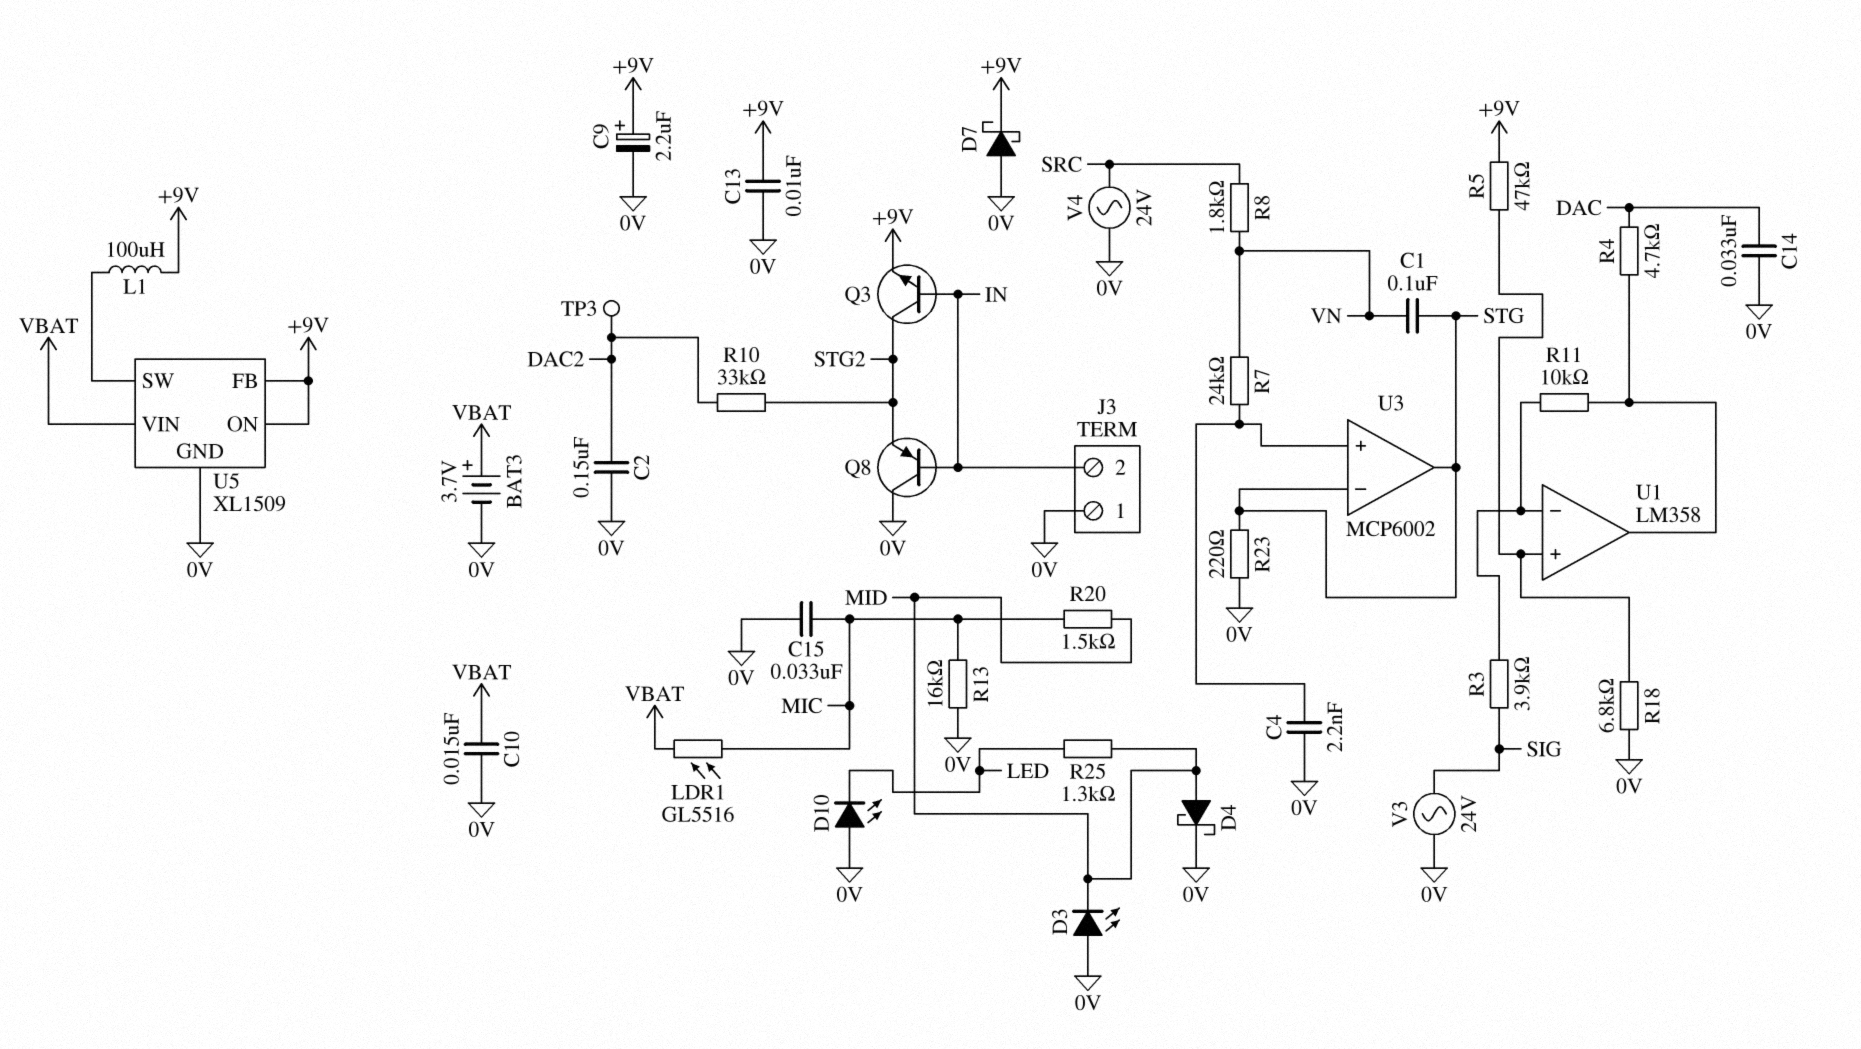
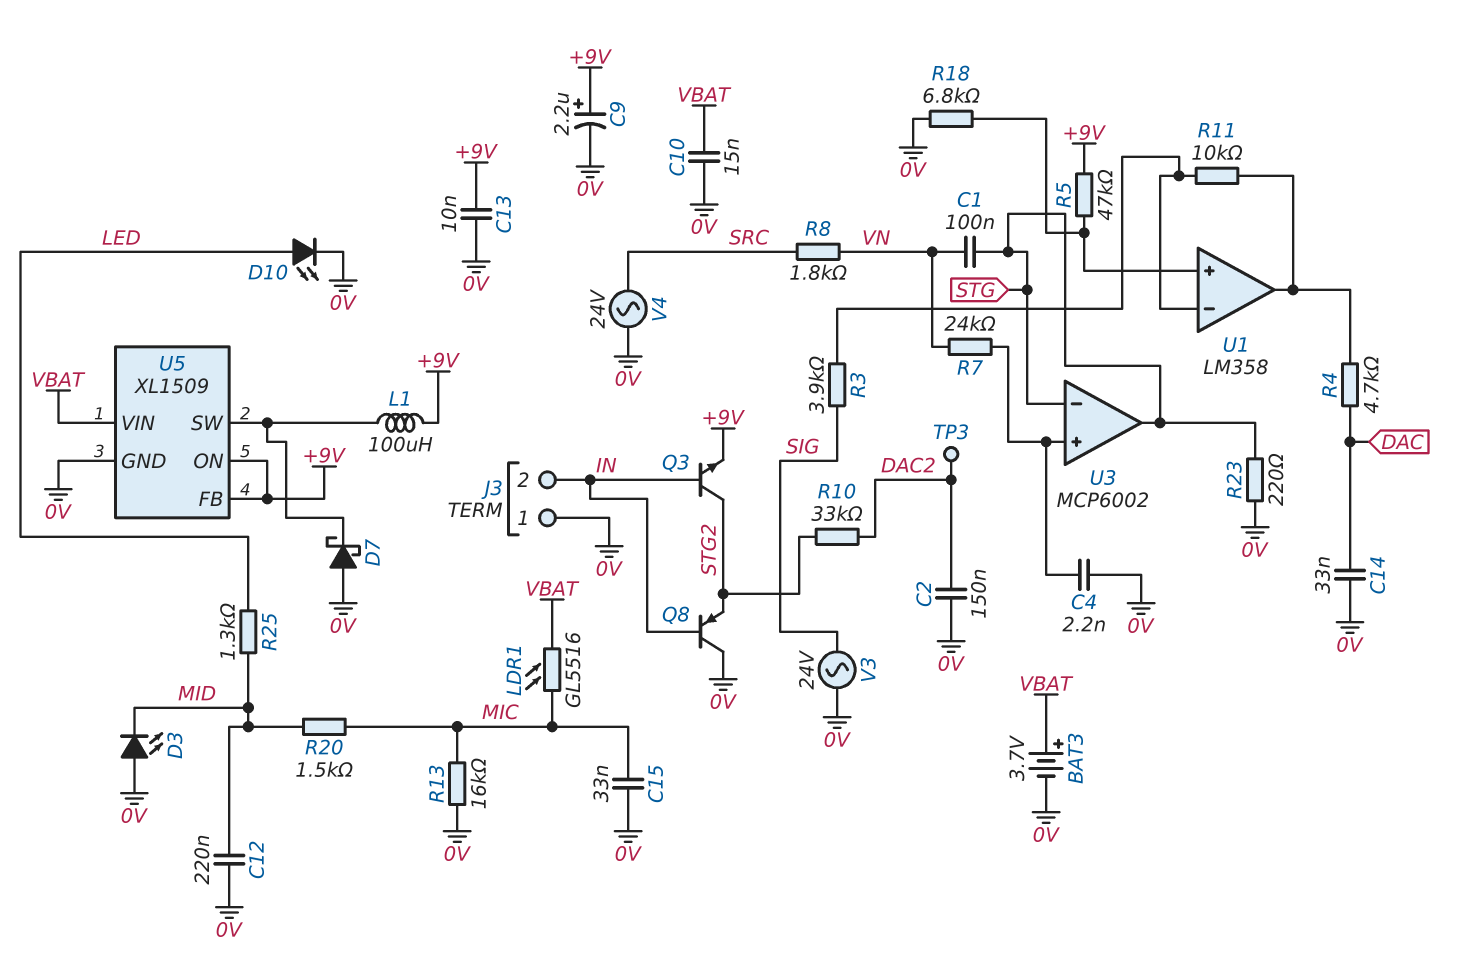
C12: none -> 220nF (0V, MID)
D4: schottky (A MID, K 0V) -> none
D7: schottky (A 0V, K +9V) -> schottky (A 0V, K U5/SW)
D10: LED (A 0V, K LED) -> LED (A LED, K 0V)

